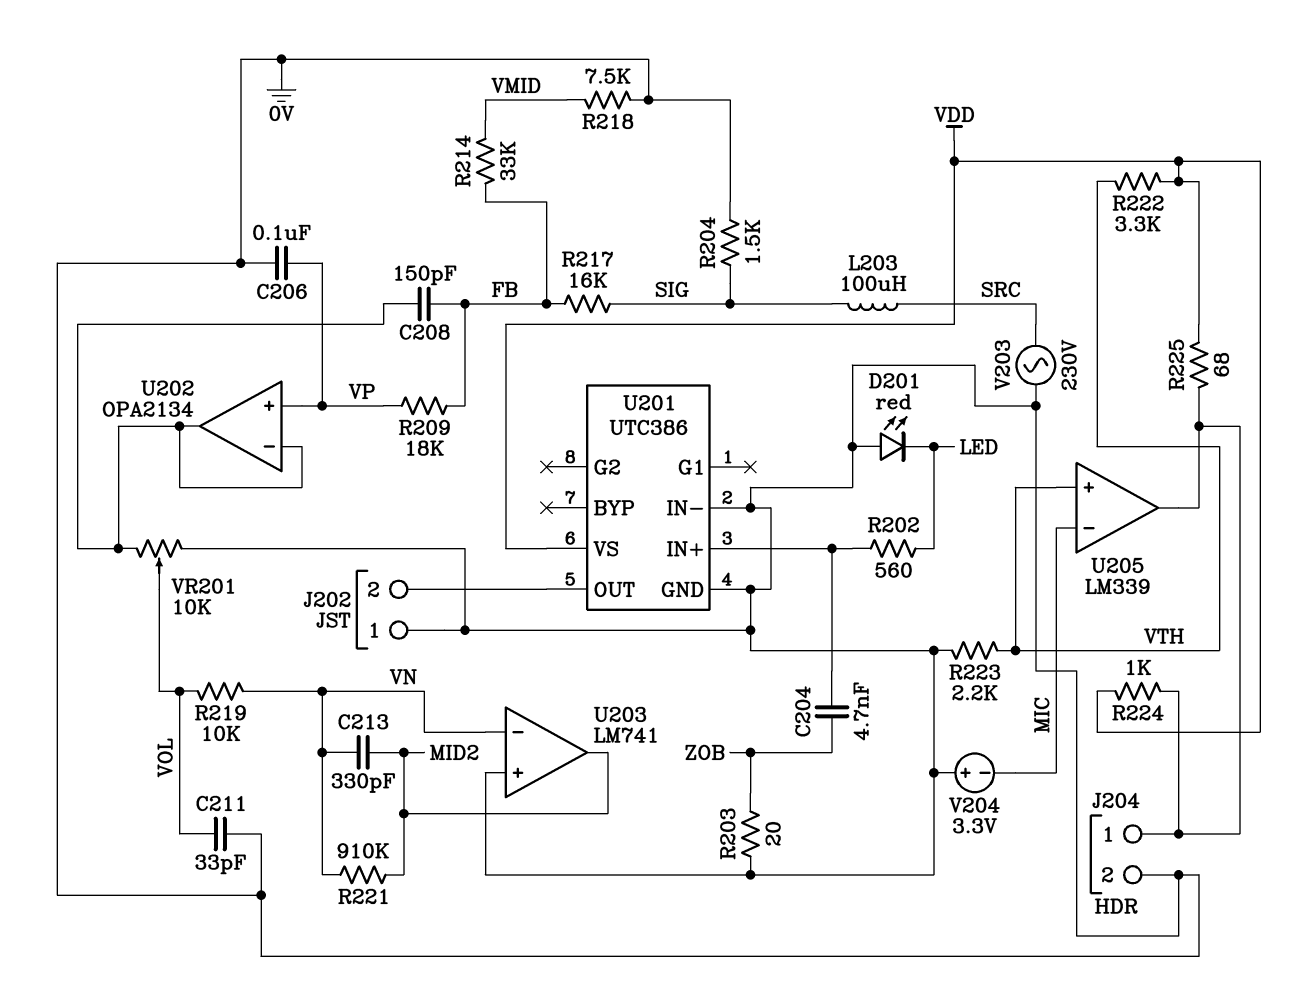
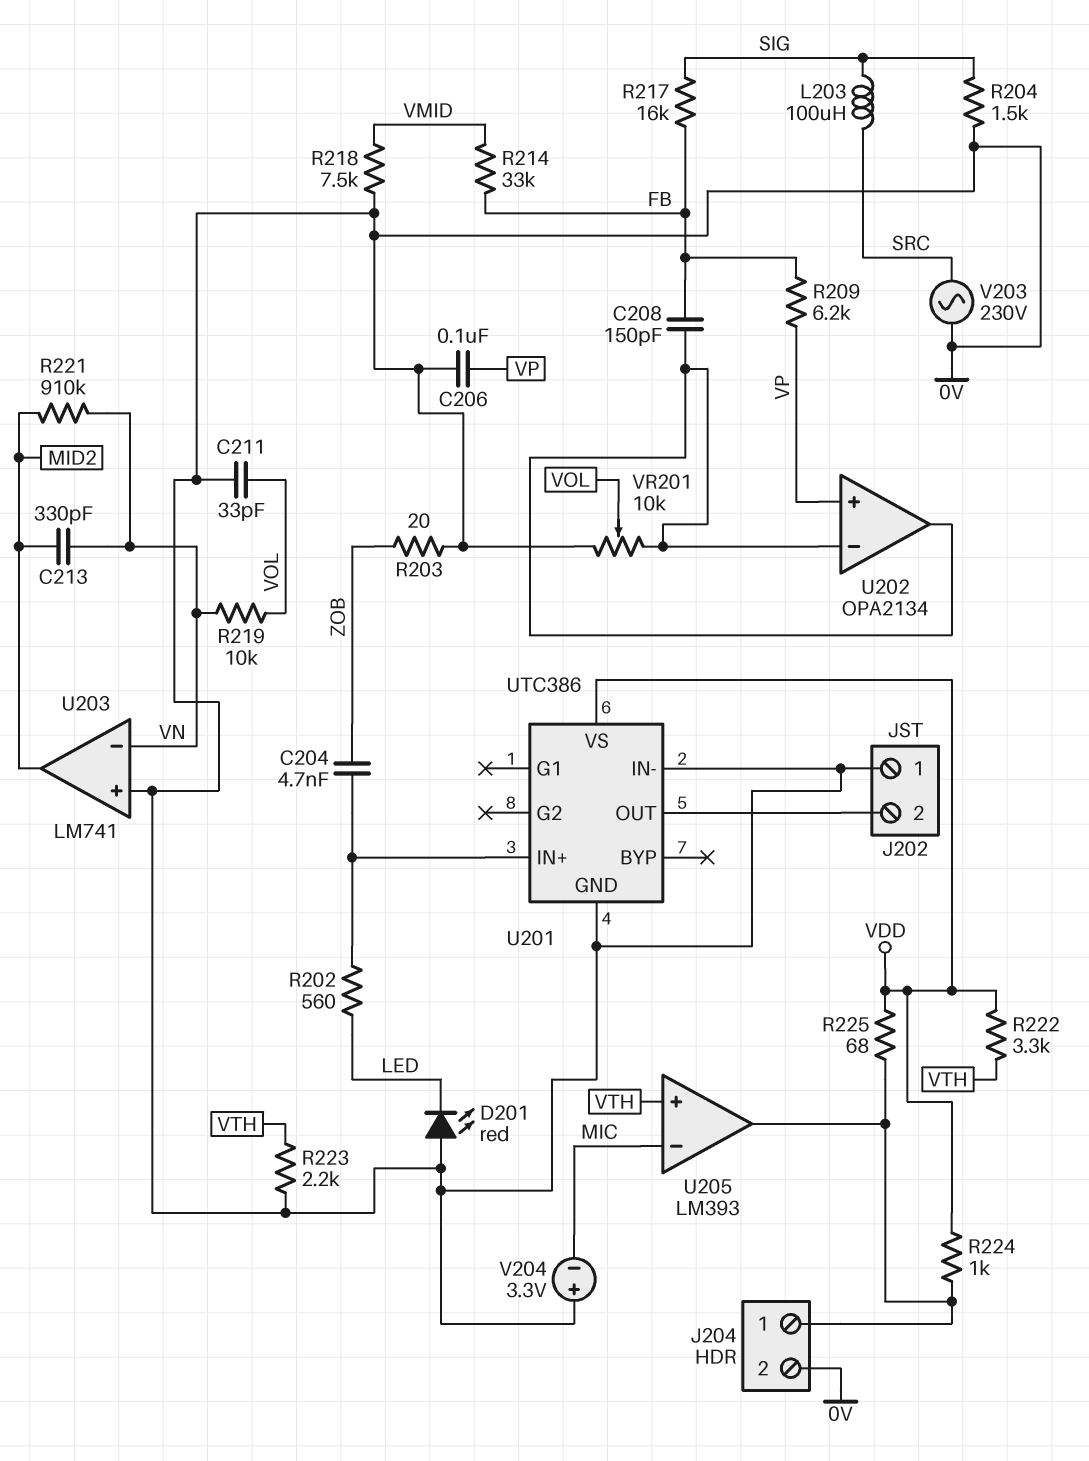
R209: 18k (FB, VP) -> 6.2k (FB, VP)
U205: LM339 -> LM393

